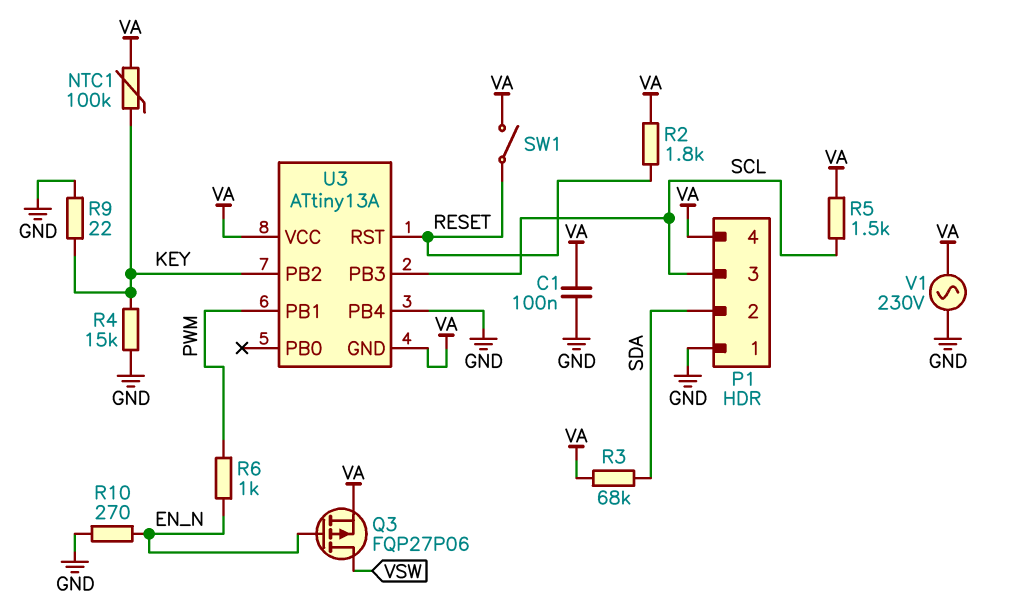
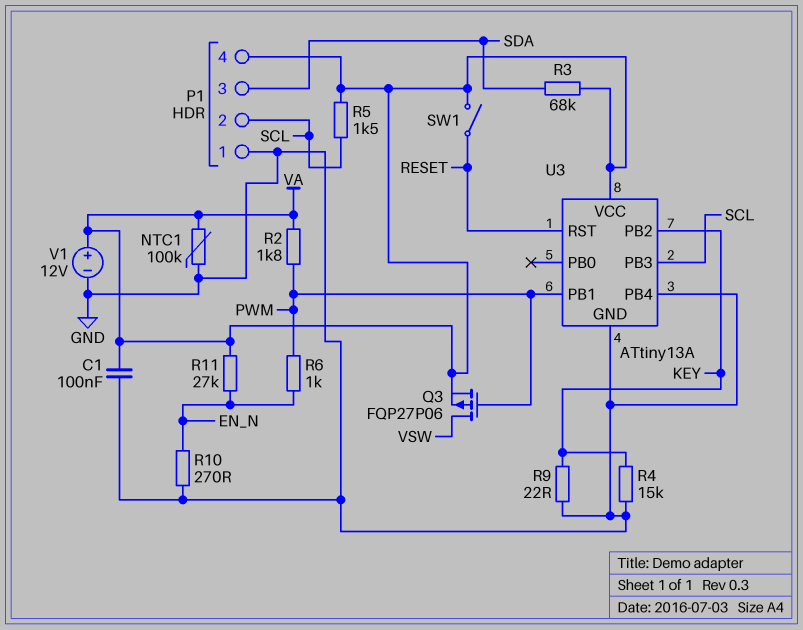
NTC1: 100k (KEY, VA) -> 100k (GND, VA)
P1 pin 2: SDA -> SCL
P1 pin 3: SCL -> SDA
Q3: PMOS FQP27P06 (G EN_N, D VSW, S VA) -> PMOS FQP27P06 (G PWM, D VSW, S VA)
R2: 1.8k (RESET, VA) -> 1.8k (PWM, VA)
R11: none -> 27k (EN_N, VA)
U3 pin GND: VA -> GND
V1: AC 230V (GND, VA) -> 12V (plus VA, minus GND)

